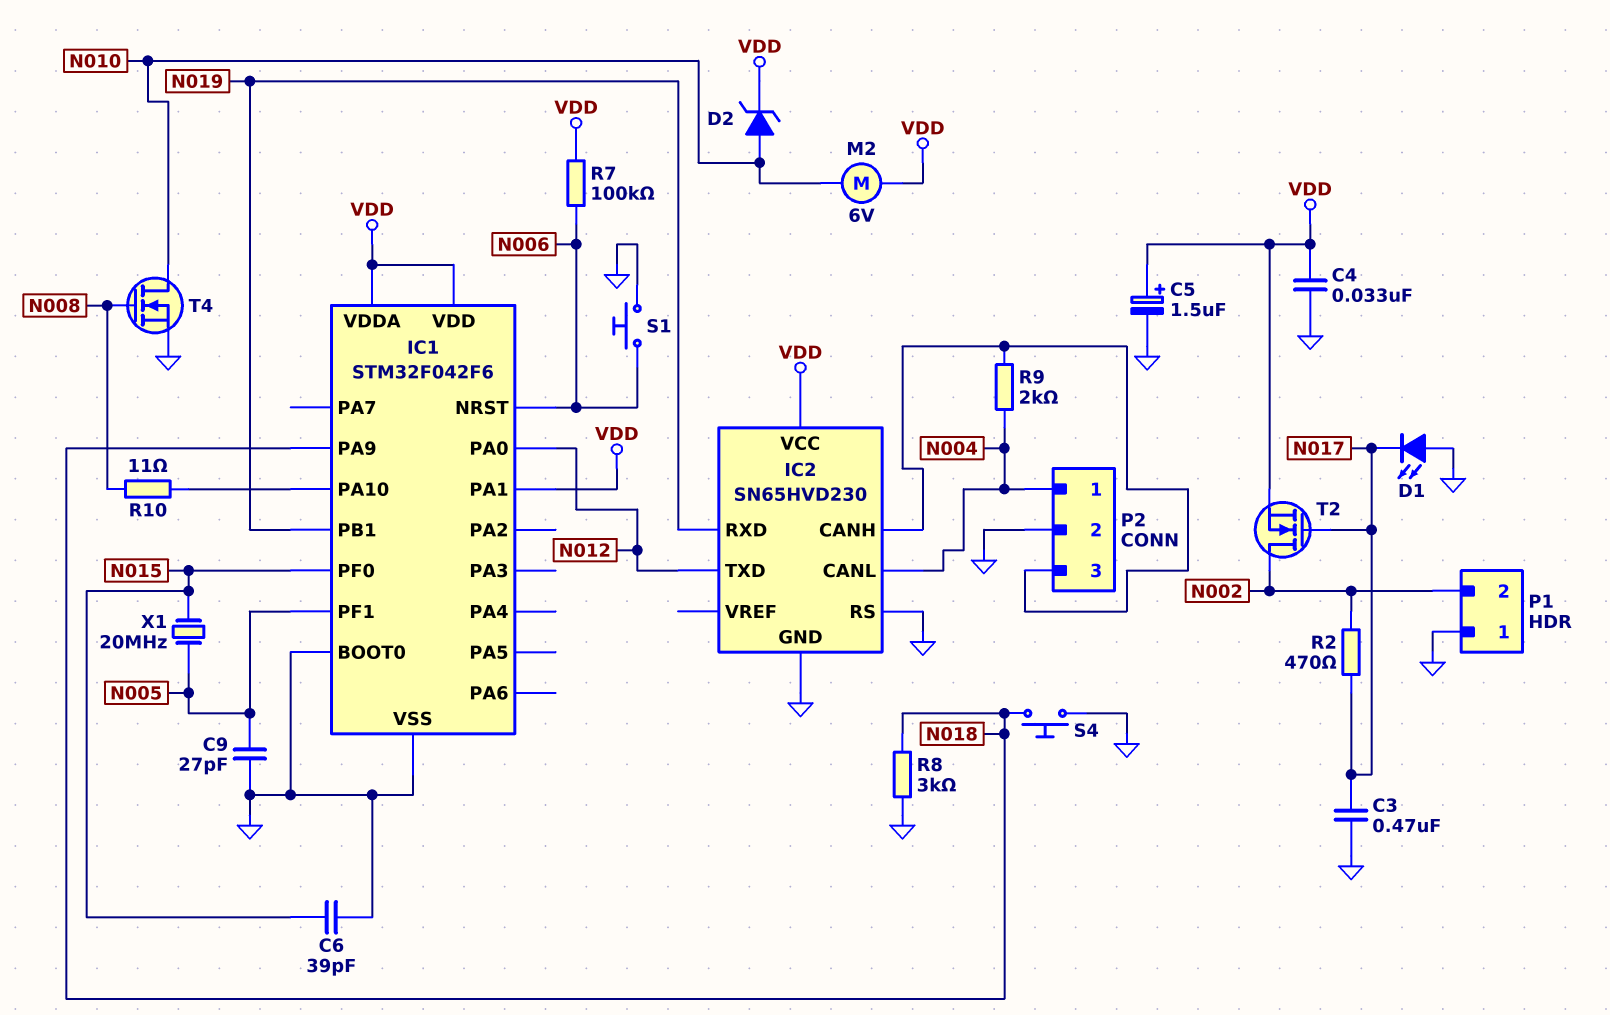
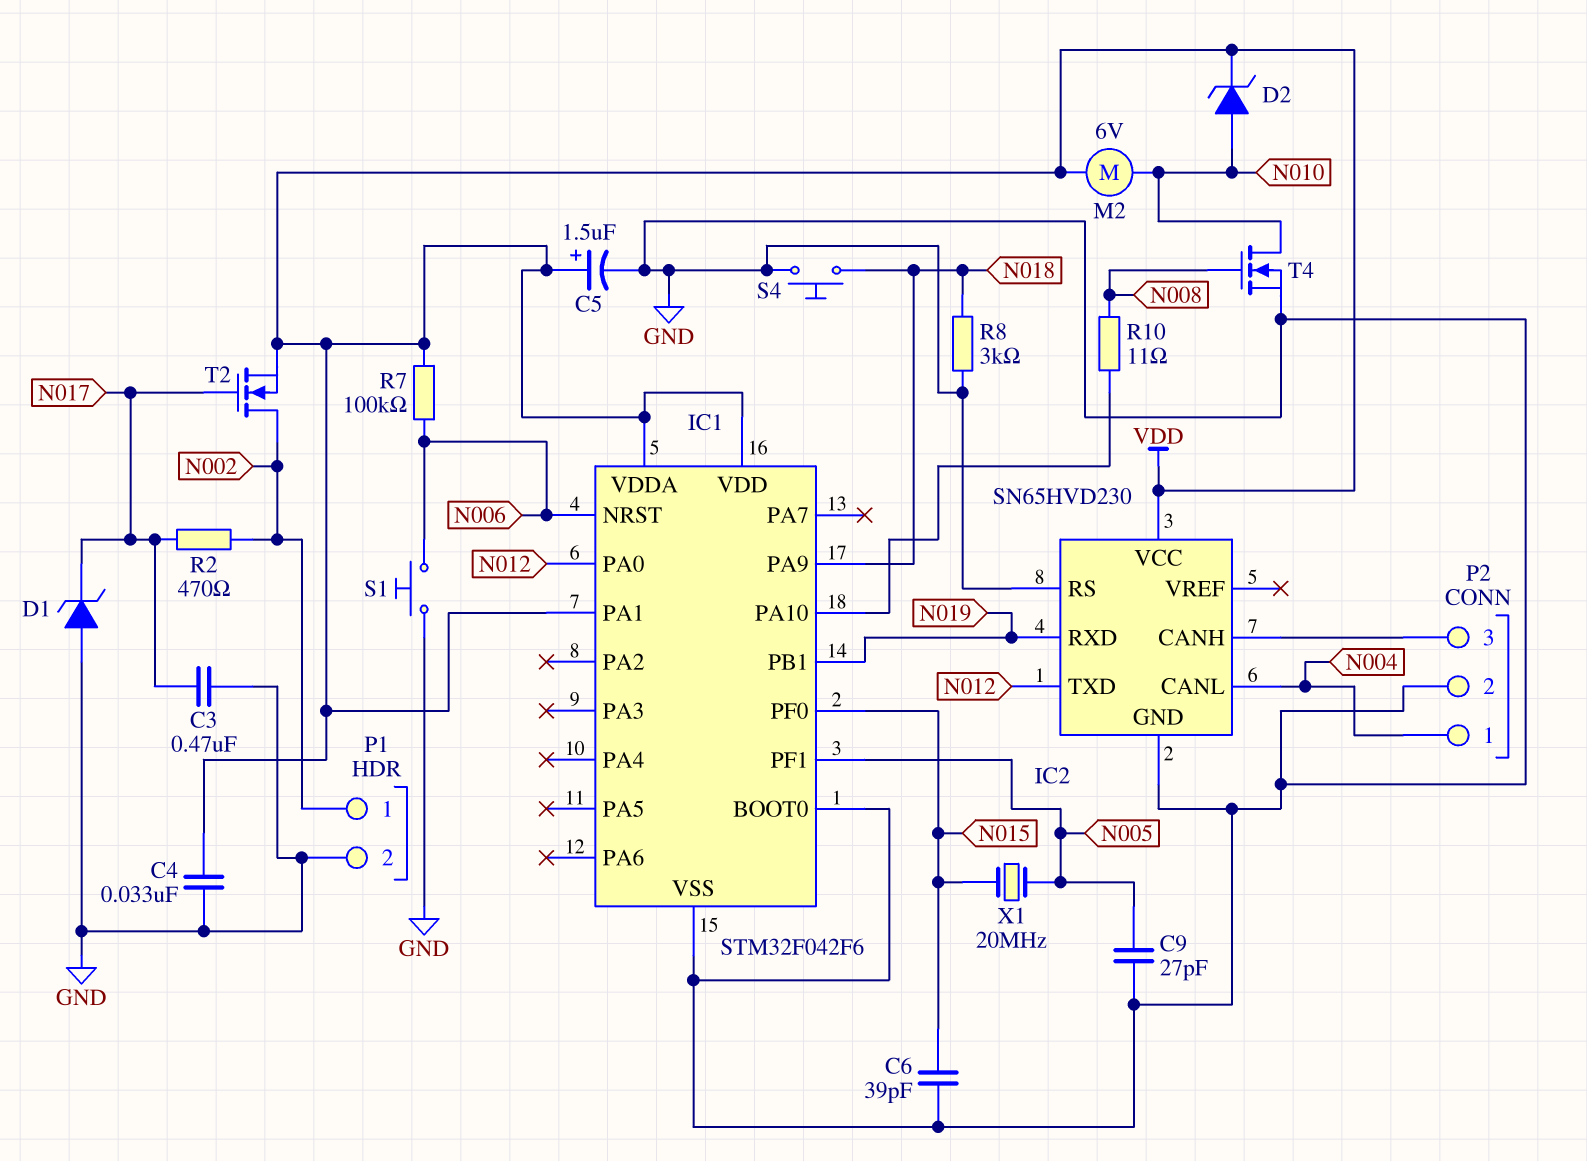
D1: LED (A GND, K N017) -> zener (A GND, K N017)
P1 pin 1: GND -> N002
P1 pin 2: N002 -> GND
R9: 2k (IC2/CANH, N004) -> none

